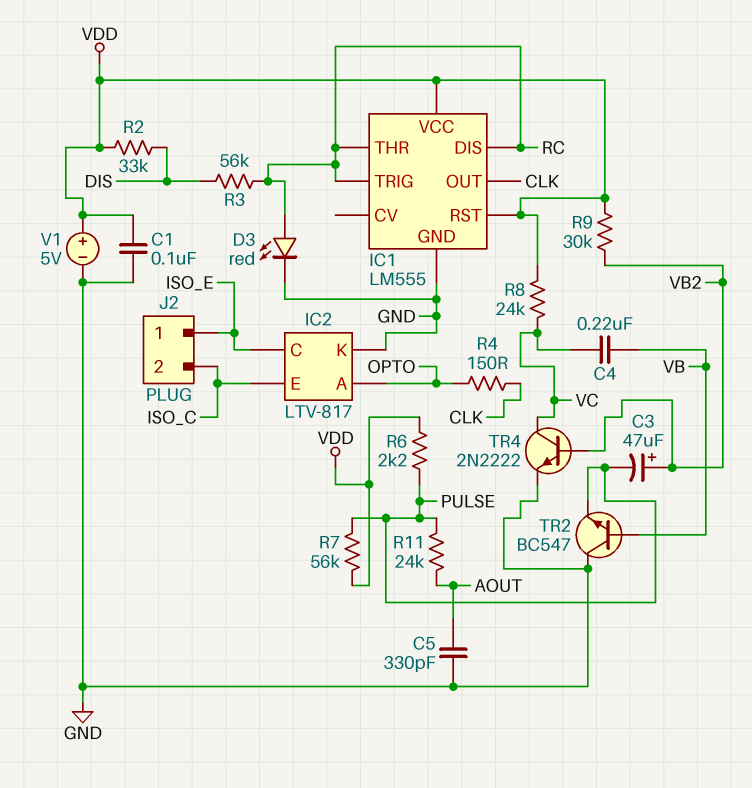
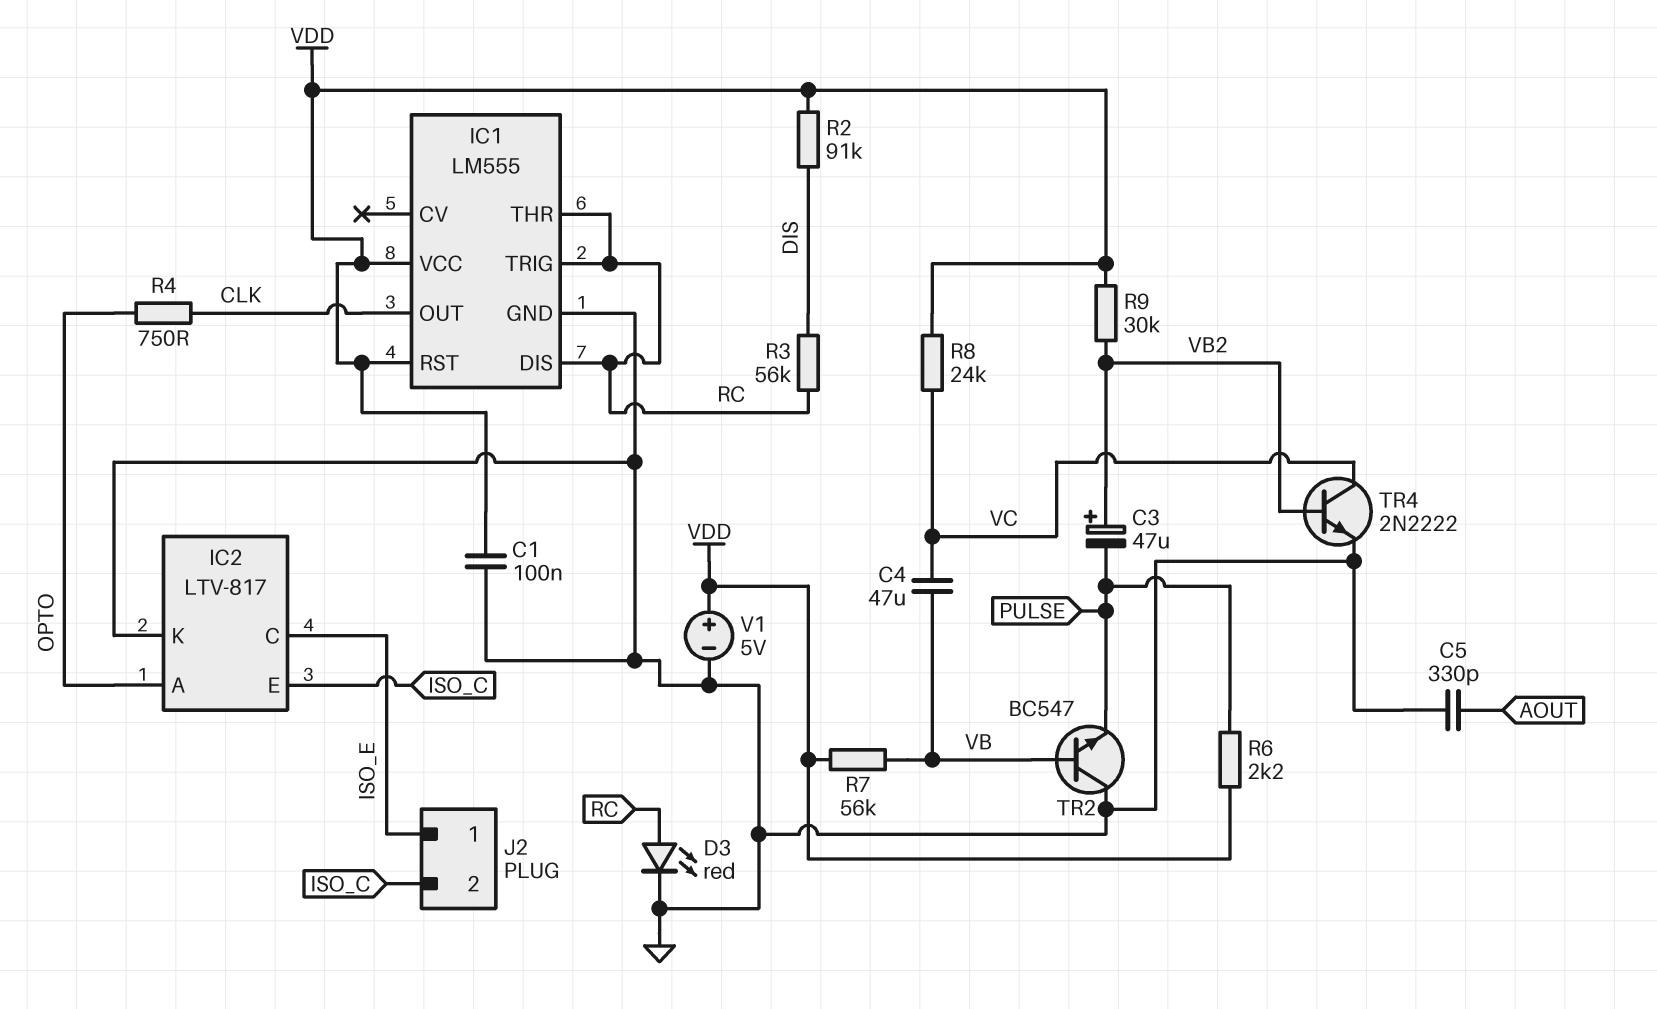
C4: 220nF (VB, VC) -> 47uF (VB, VC)
R2: 33k (DIS, VDD) -> 91k (DIS, VDD)
R4: 150 (CLK, OPTO) -> 750 (CLK, OPTO)
R7: 56k (PULSE, VDD) -> 56k (VB, VDD)
R11: 24k (AOUT, PULSE) -> none

